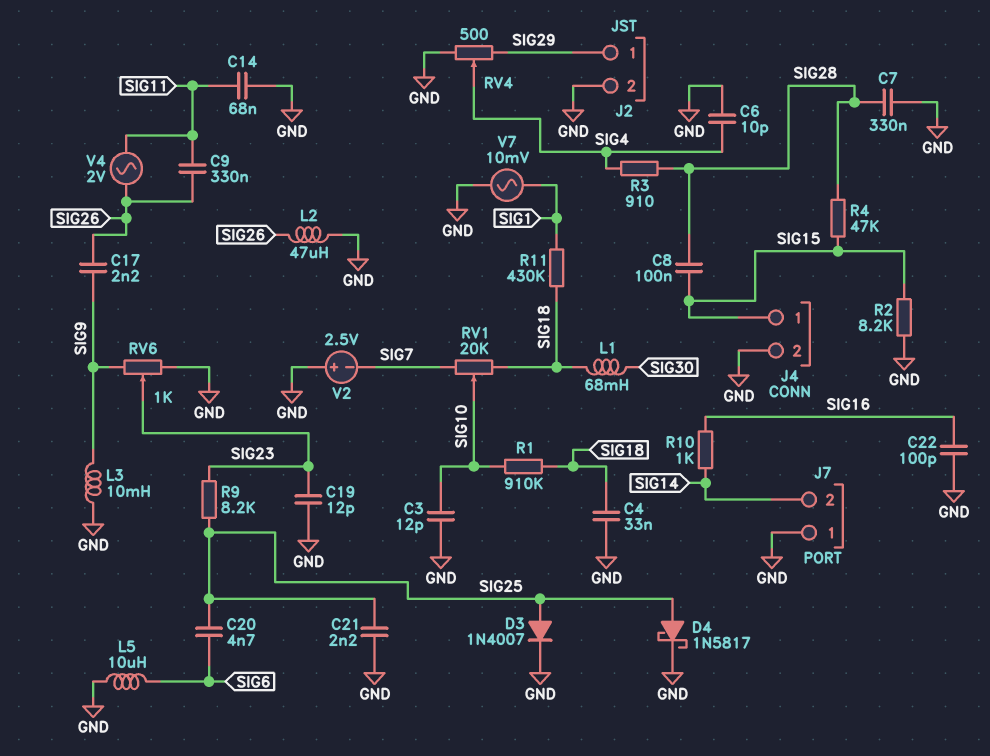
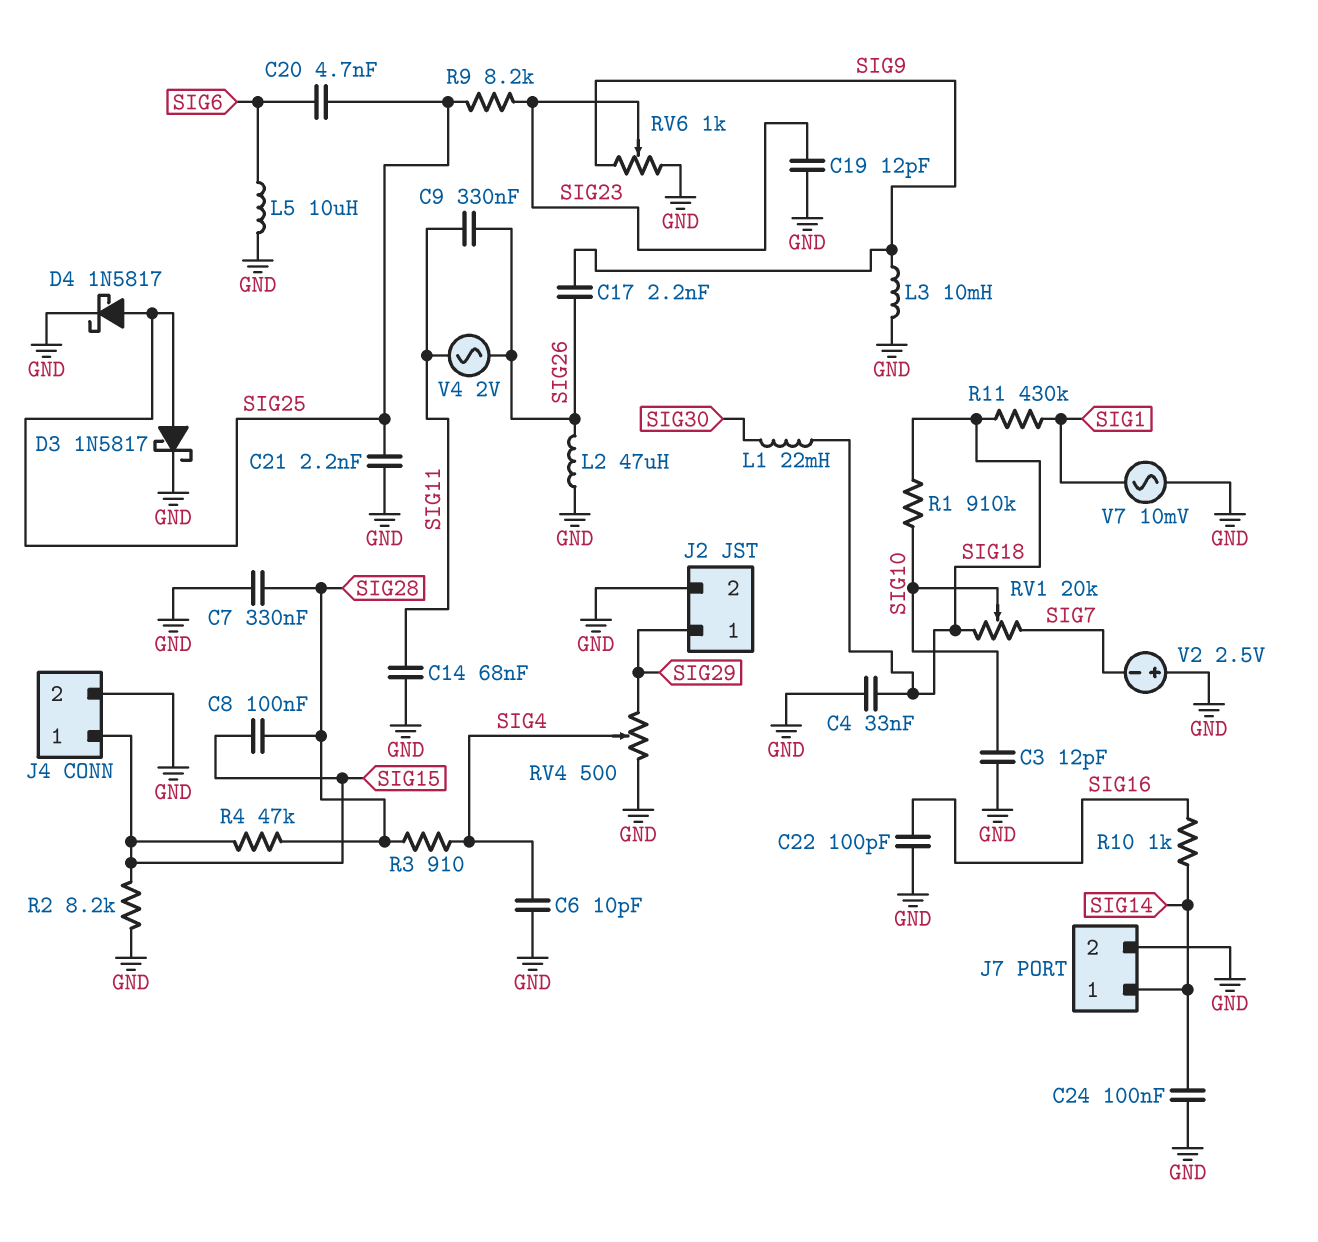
C24: none -> 100nF (GND, SIG14)
D3: diode 1N4007 (A SIG25, K GND) -> schottky 1N5817 (A SIG25, K GND)
J7 pin 1: GND -> SIG14
J7 pin 2: SIG14 -> GND
L1: 68mH (SIG18, SIG30) -> 22mH (SIG18, SIG30)

